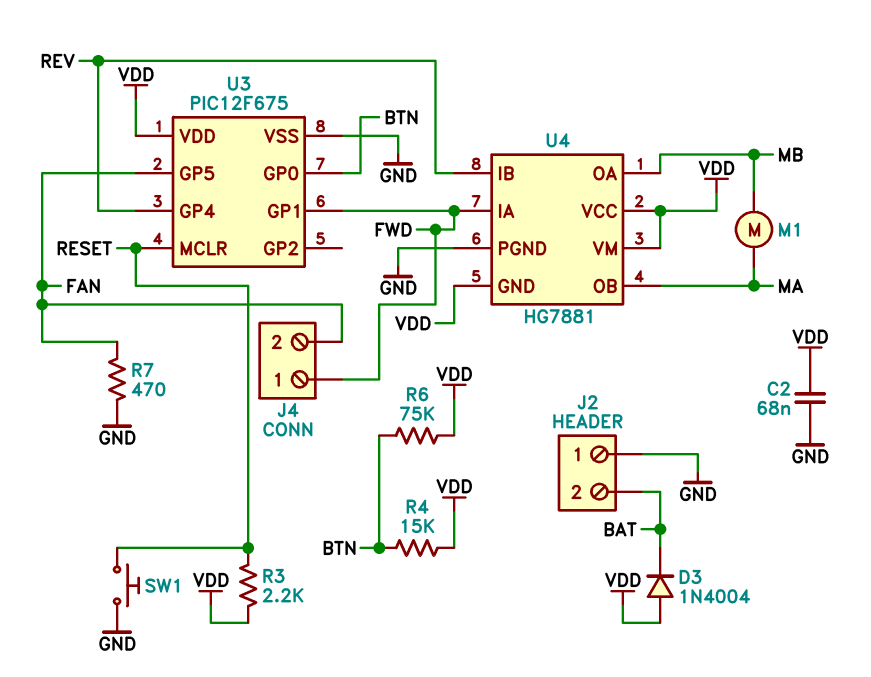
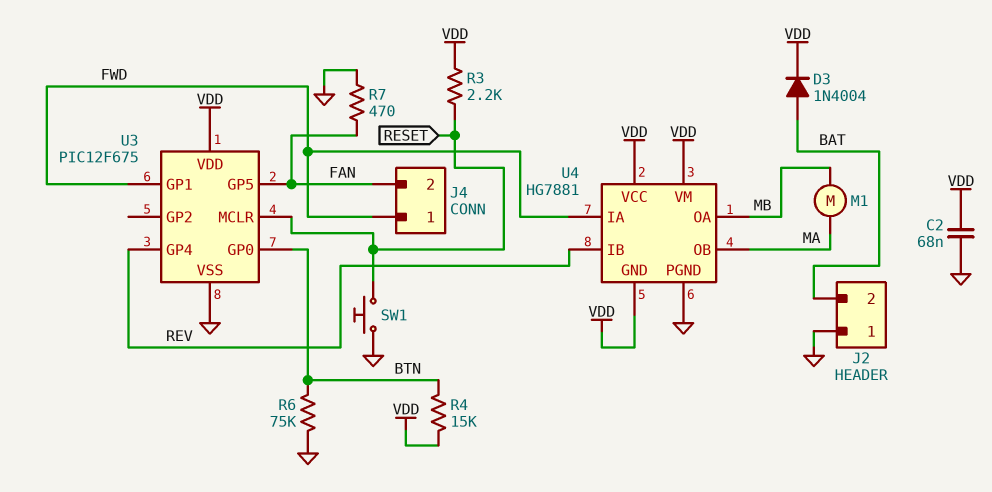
D3: diode 1N4004 (A VDD, K BAT) -> diode 1N4004 (A BAT, K VDD)
R6: 75k (BTN, VDD) -> 75k (BTN, GND)

